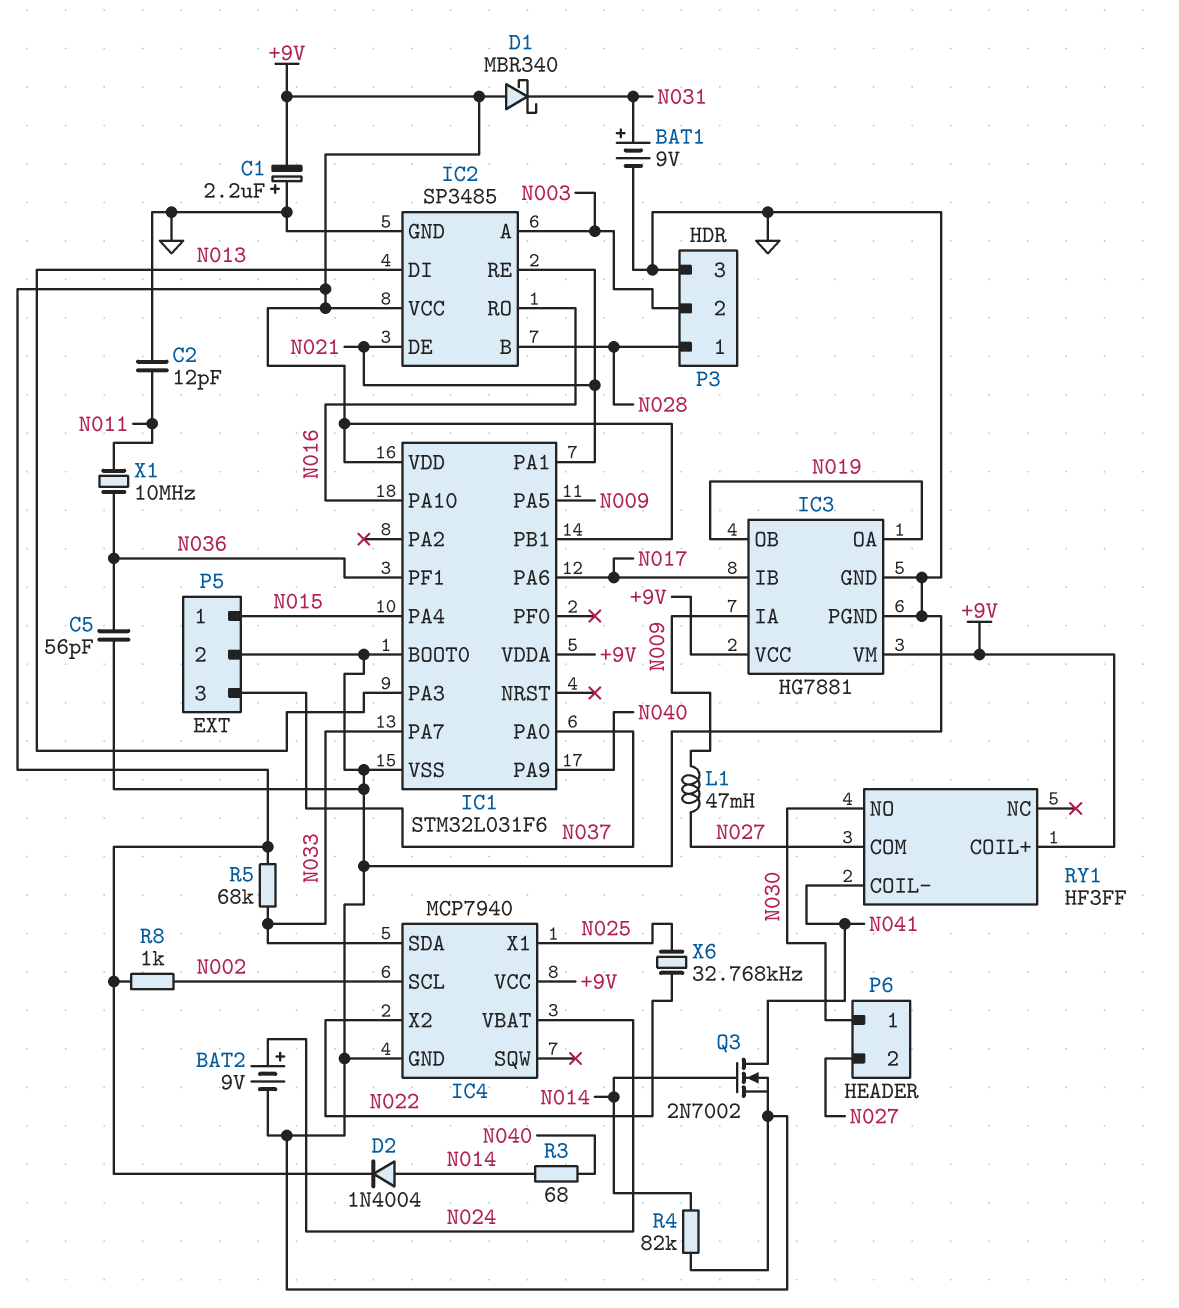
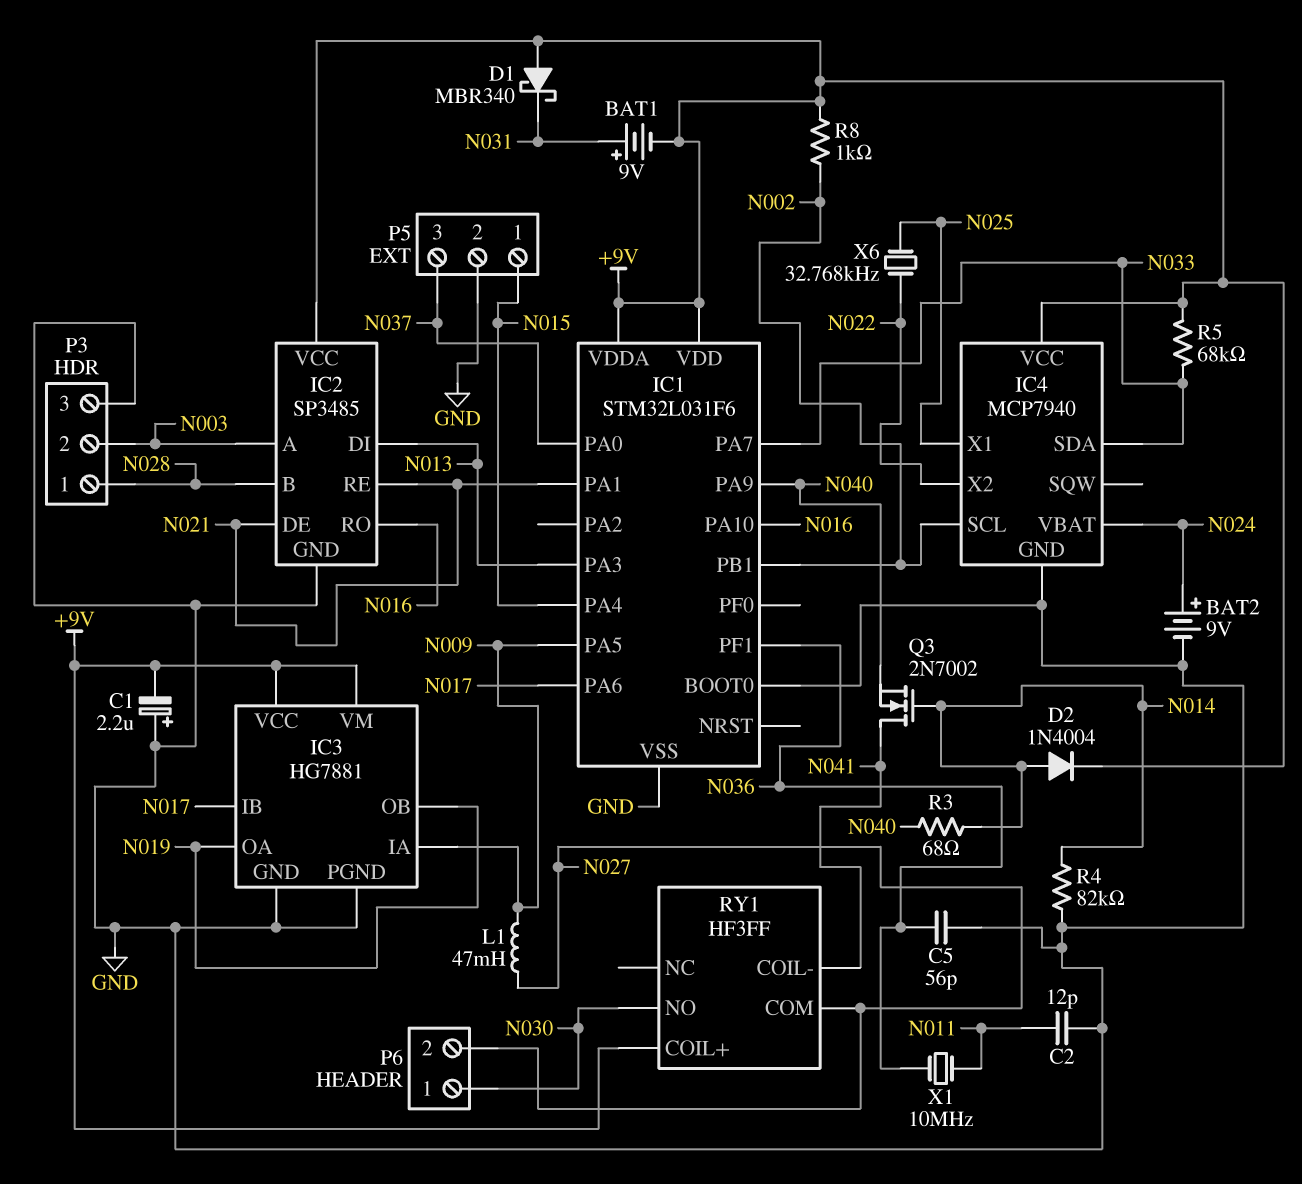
BAT1: 9V (plus N031, minus GND) -> 9V (plus N031, minus +9V)
IC1 pin PB1: +9V -> N002
Q3: NMOS 2N7002 (G N014, D N041, S GND) -> NMOS 2N7002 (G N014, D N041, S N040)

